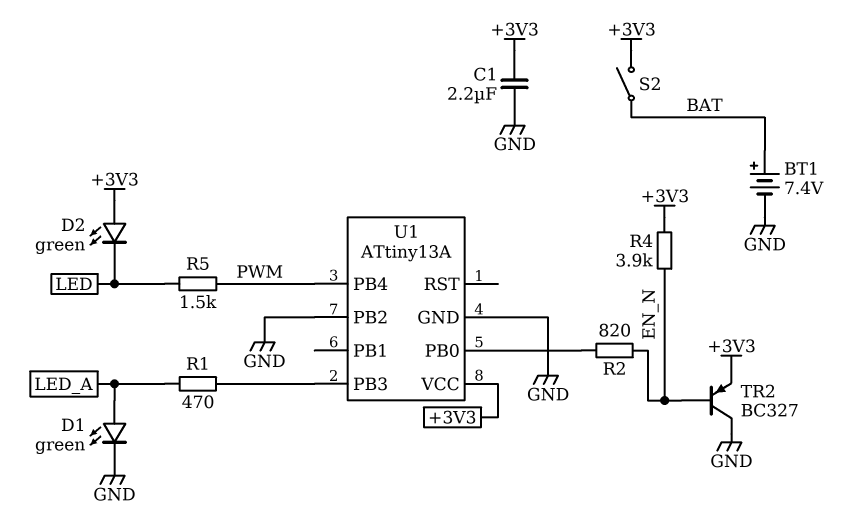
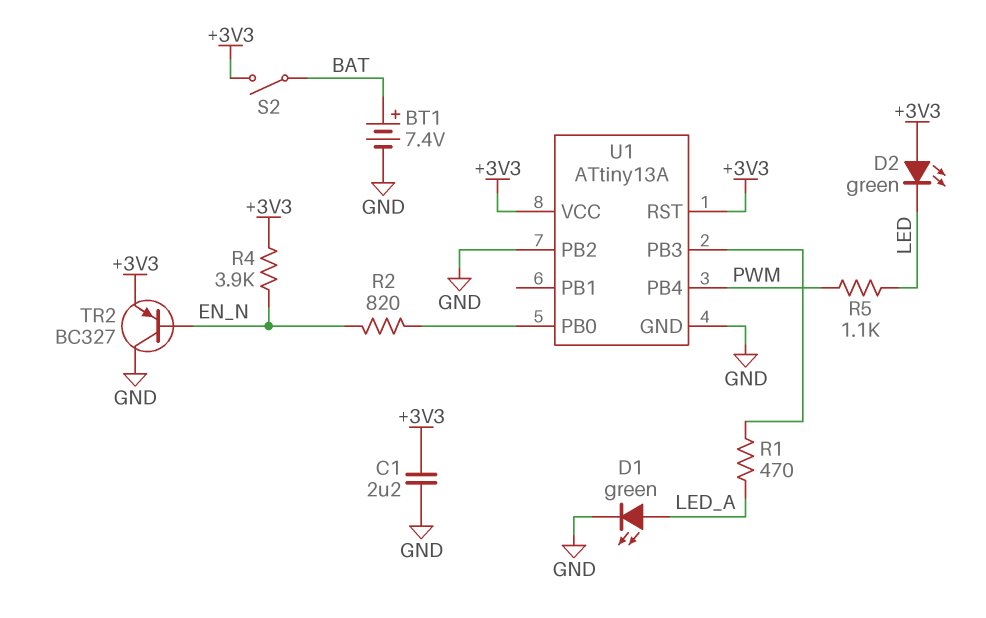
R5: 1.5k (LED, PWM) -> 1.1k (LED, PWM)
U1 pin RST: none -> +3V3

